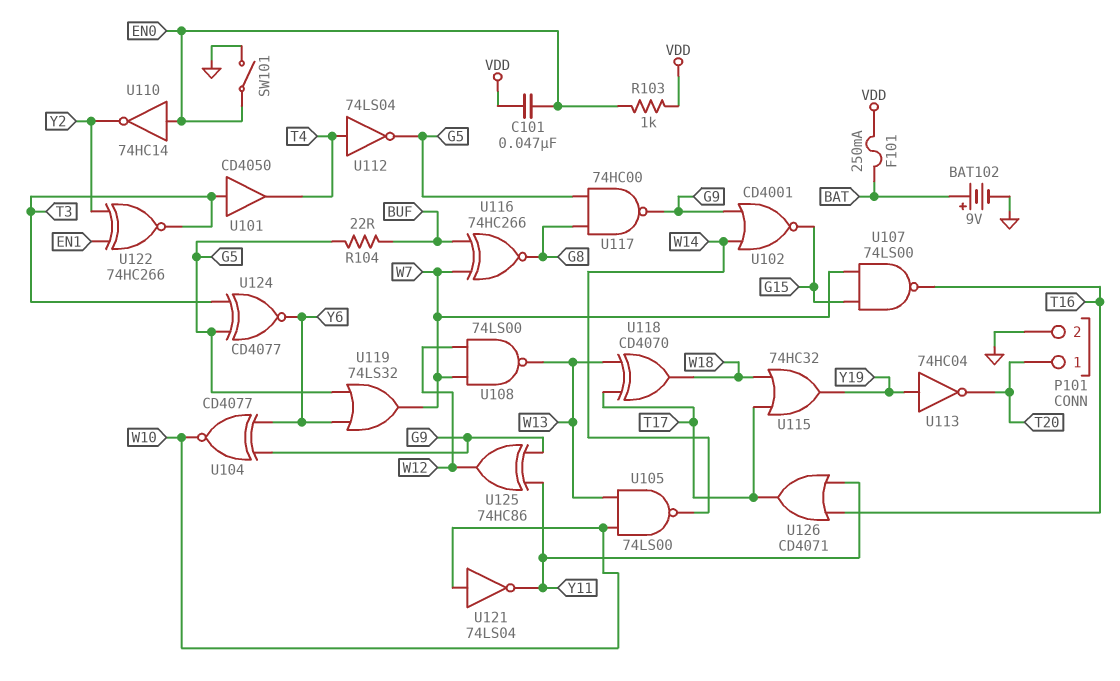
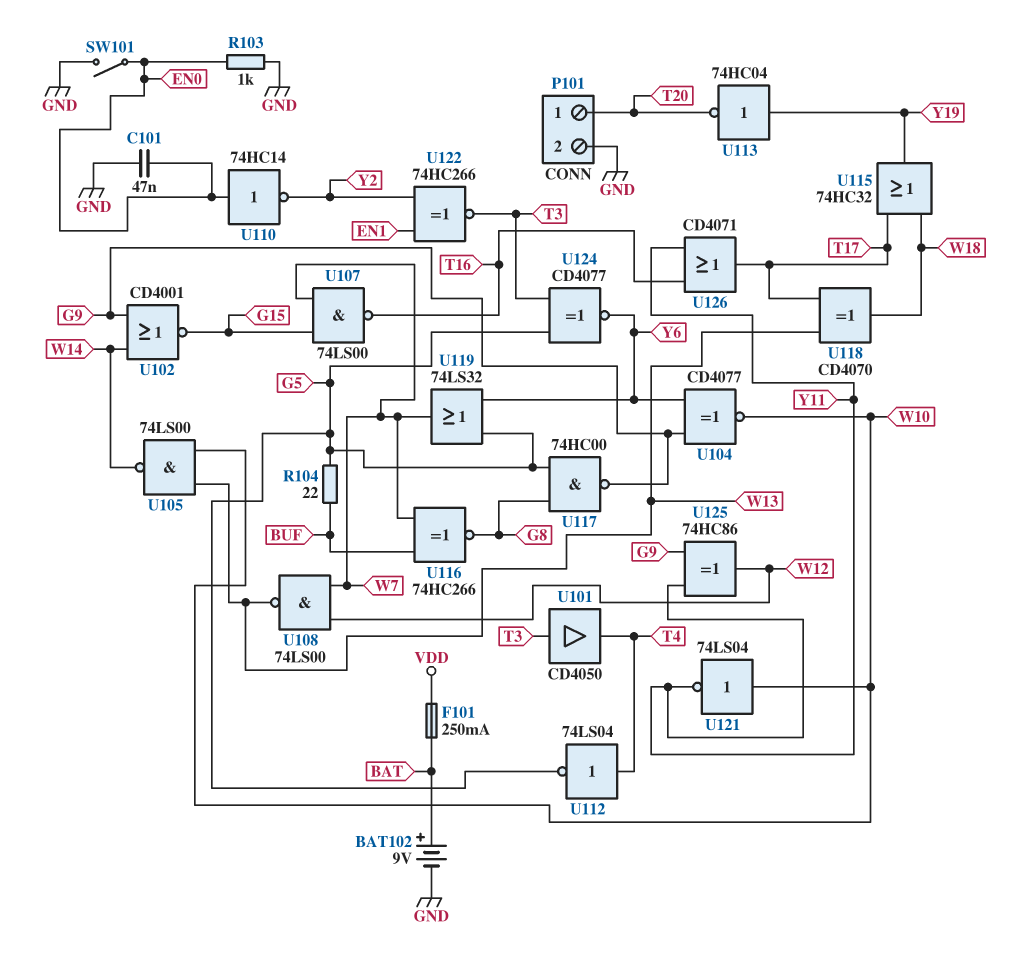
C101: 47nF (EN0, VDD) -> 47nF (EN0, GND)
R103: 1k (EN0, VDD) -> 1k (EN0, GND)

